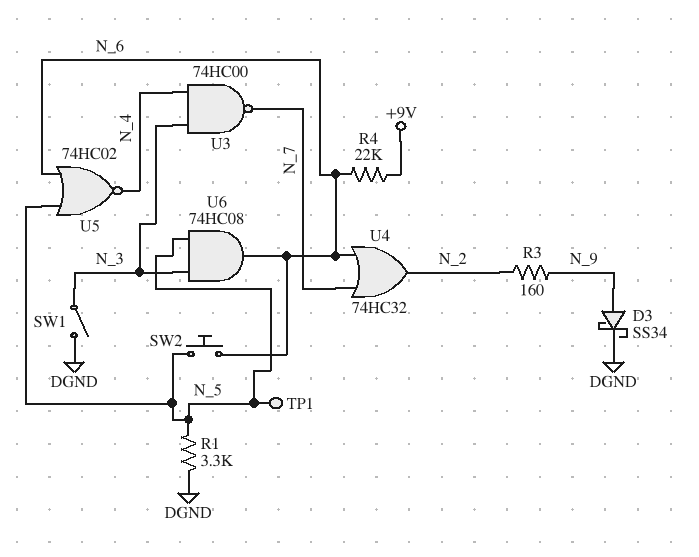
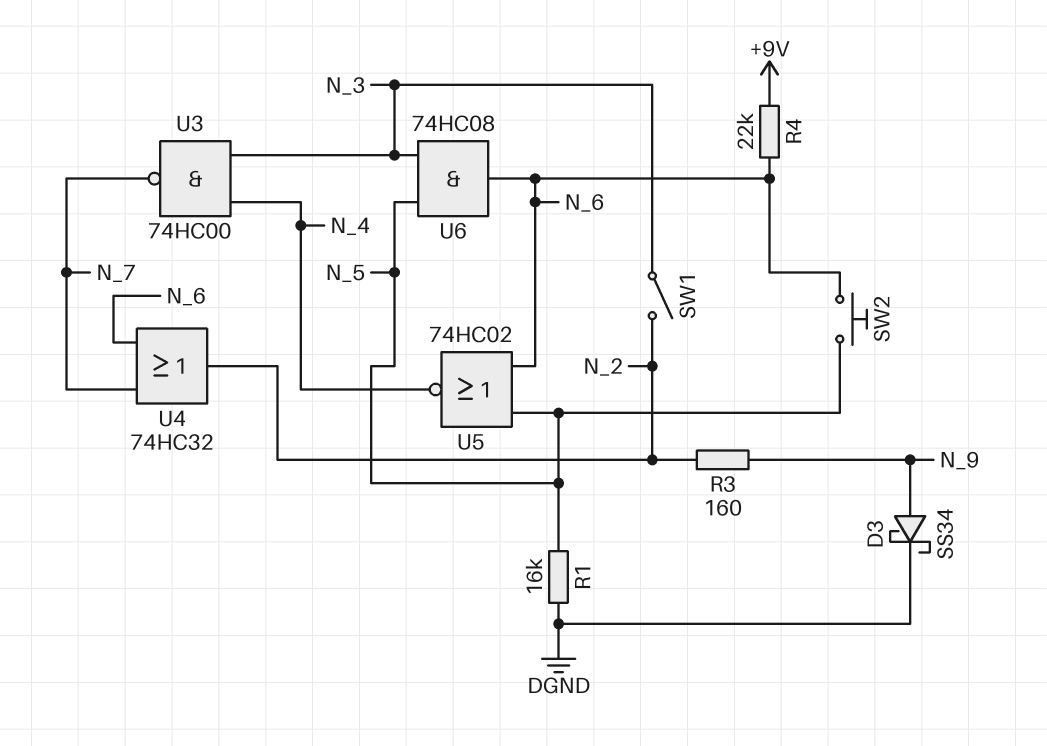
R1: 3.3k (DGND, N_5) -> 16k (DGND, N_5)
SW1: switch (DGND, N_3) -> switch (N_2, N_3)
TP1: test point (N_5) -> none

